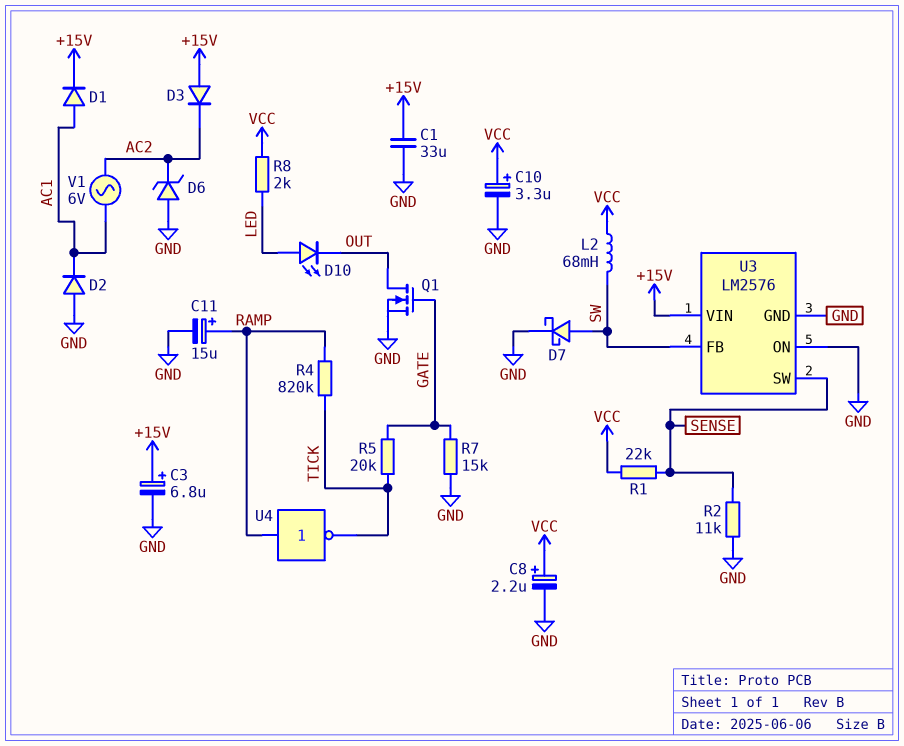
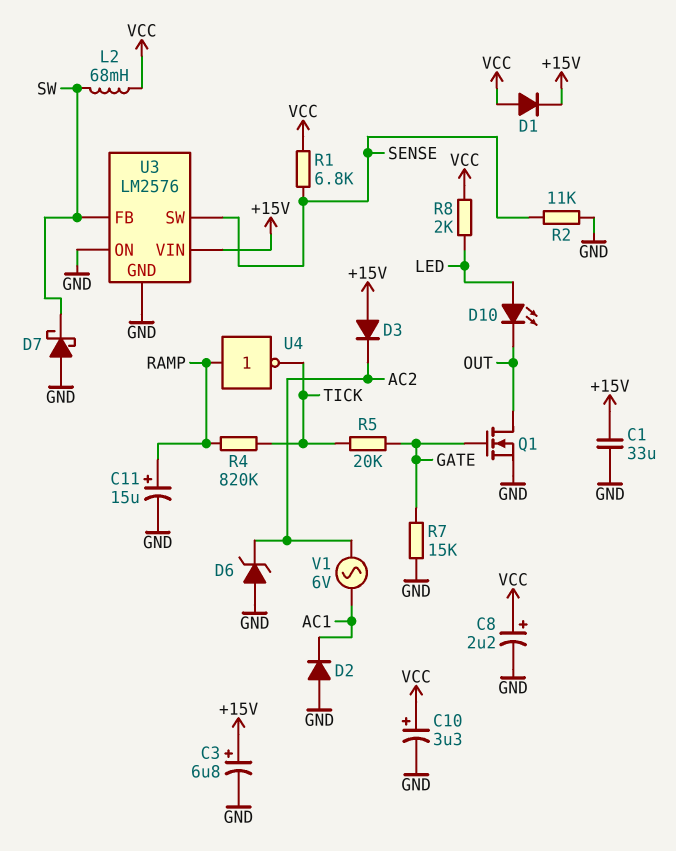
D1: diode (A AC1, K +15V) -> diode (A VCC, K +15V)
D7: schottky (A SW, K GND) -> schottky (A GND, K SW)
R1: 22k (SENSE, VCC) -> 6.8k (SENSE, VCC)

